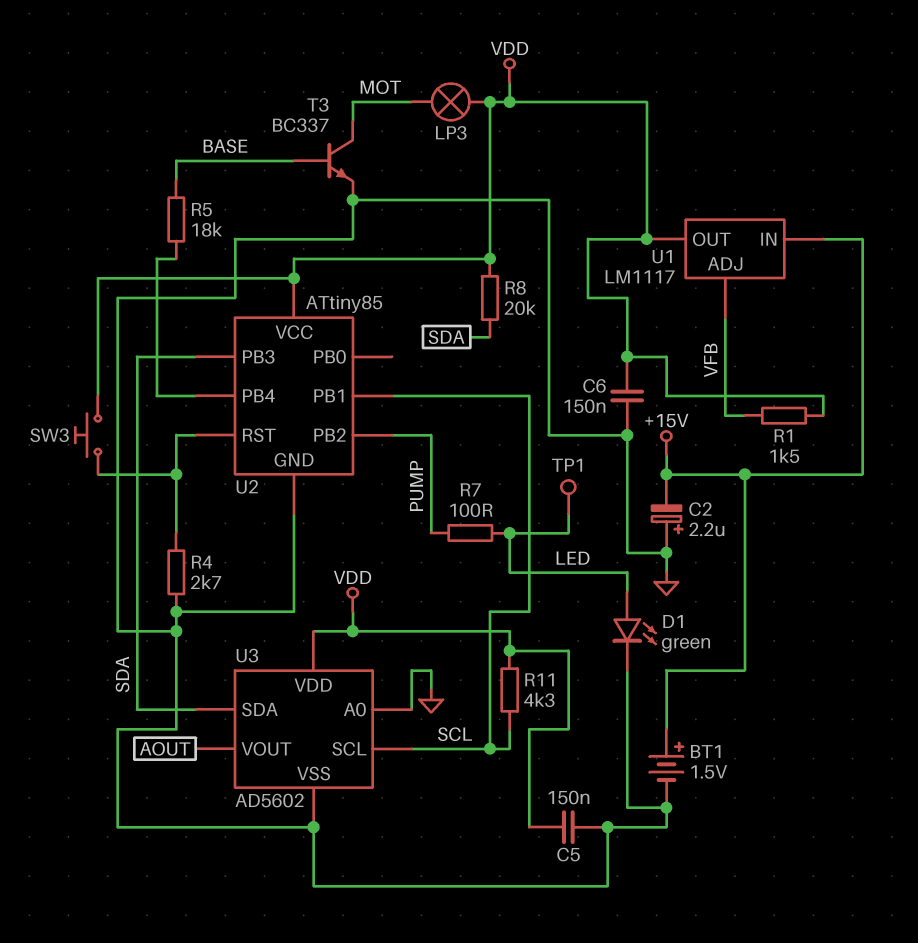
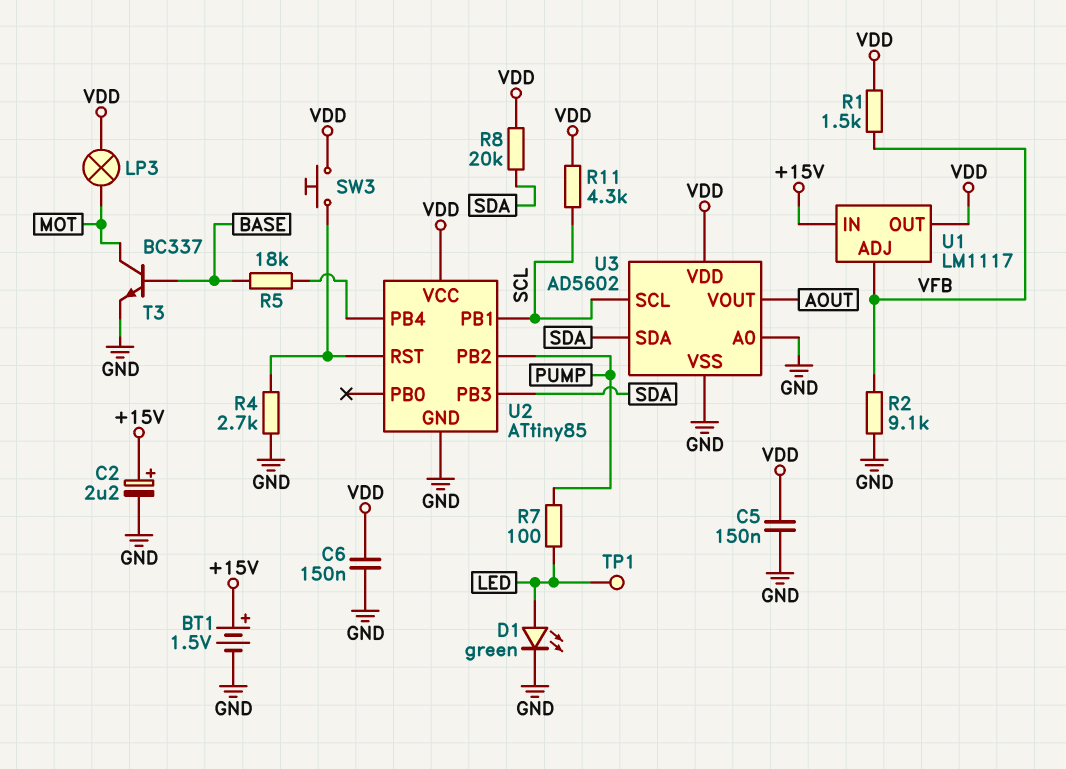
C2: 2.2uF (plus GND, minus +15V) -> 2.2uF (plus +15V, minus GND)
R2: none -> 9.1k (GND, VFB)

